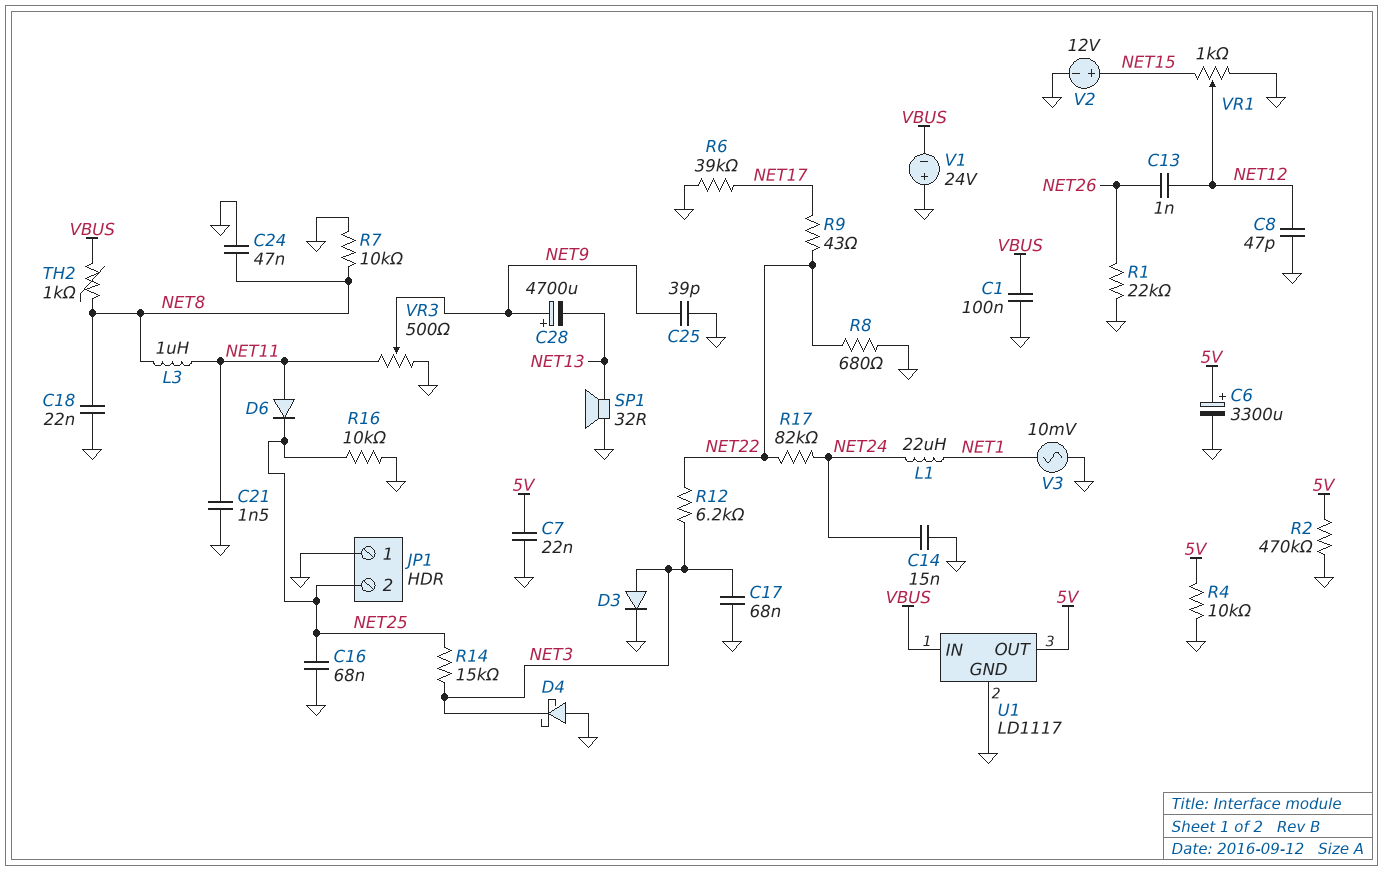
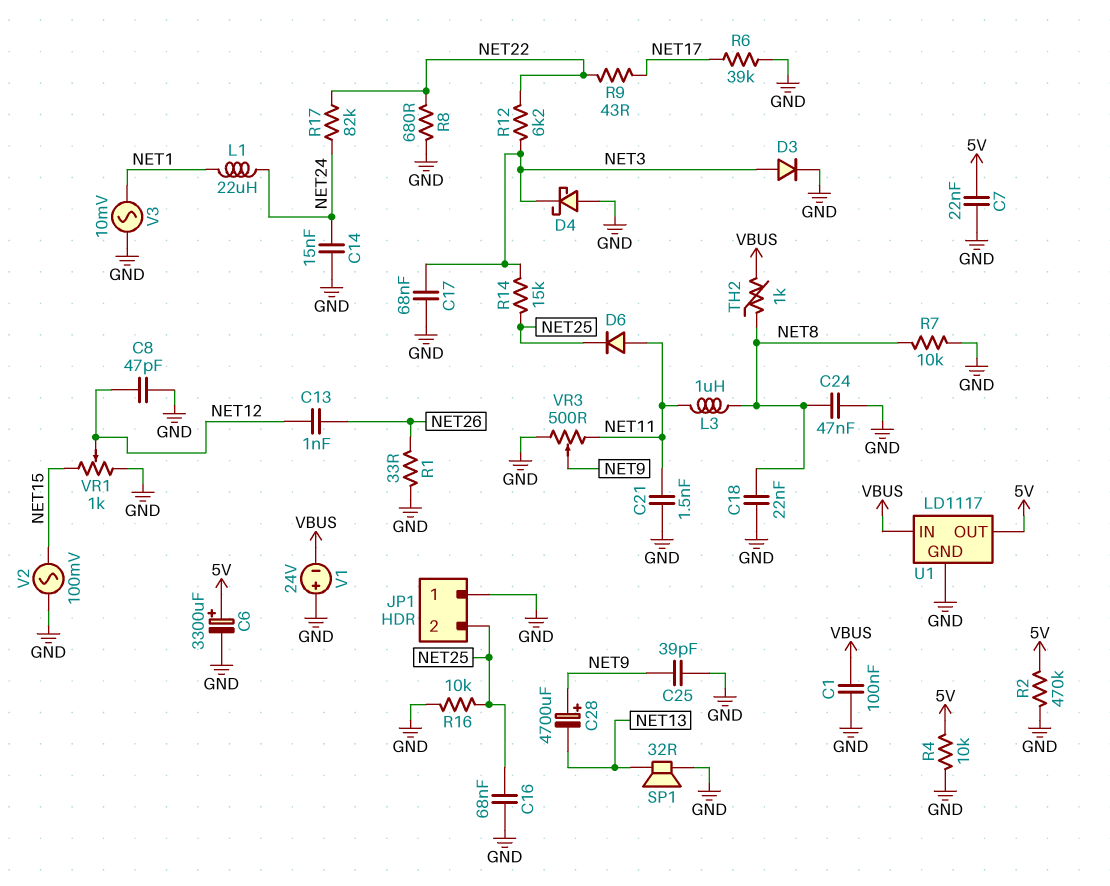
R1: 22k (GND, NET26) -> 33 (GND, NET26)
V2: 12V (plus NET15, minus GND) -> AC 100mV (GND, NET15)

